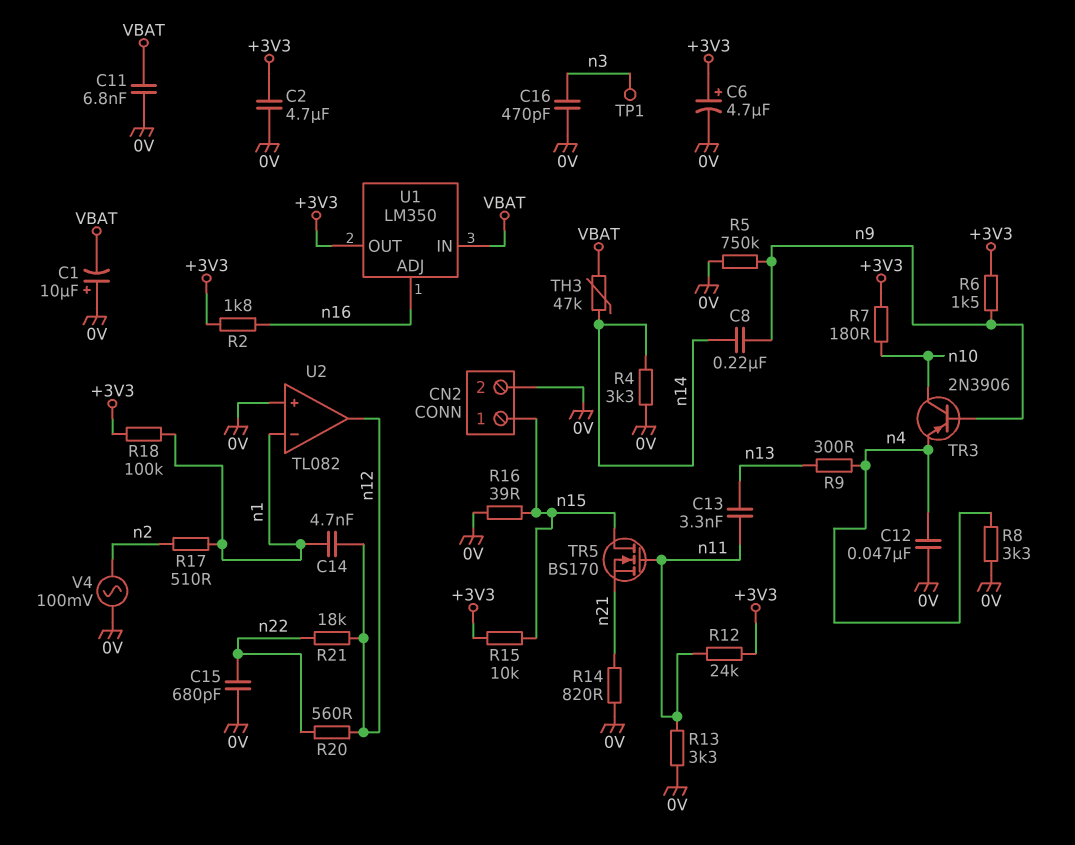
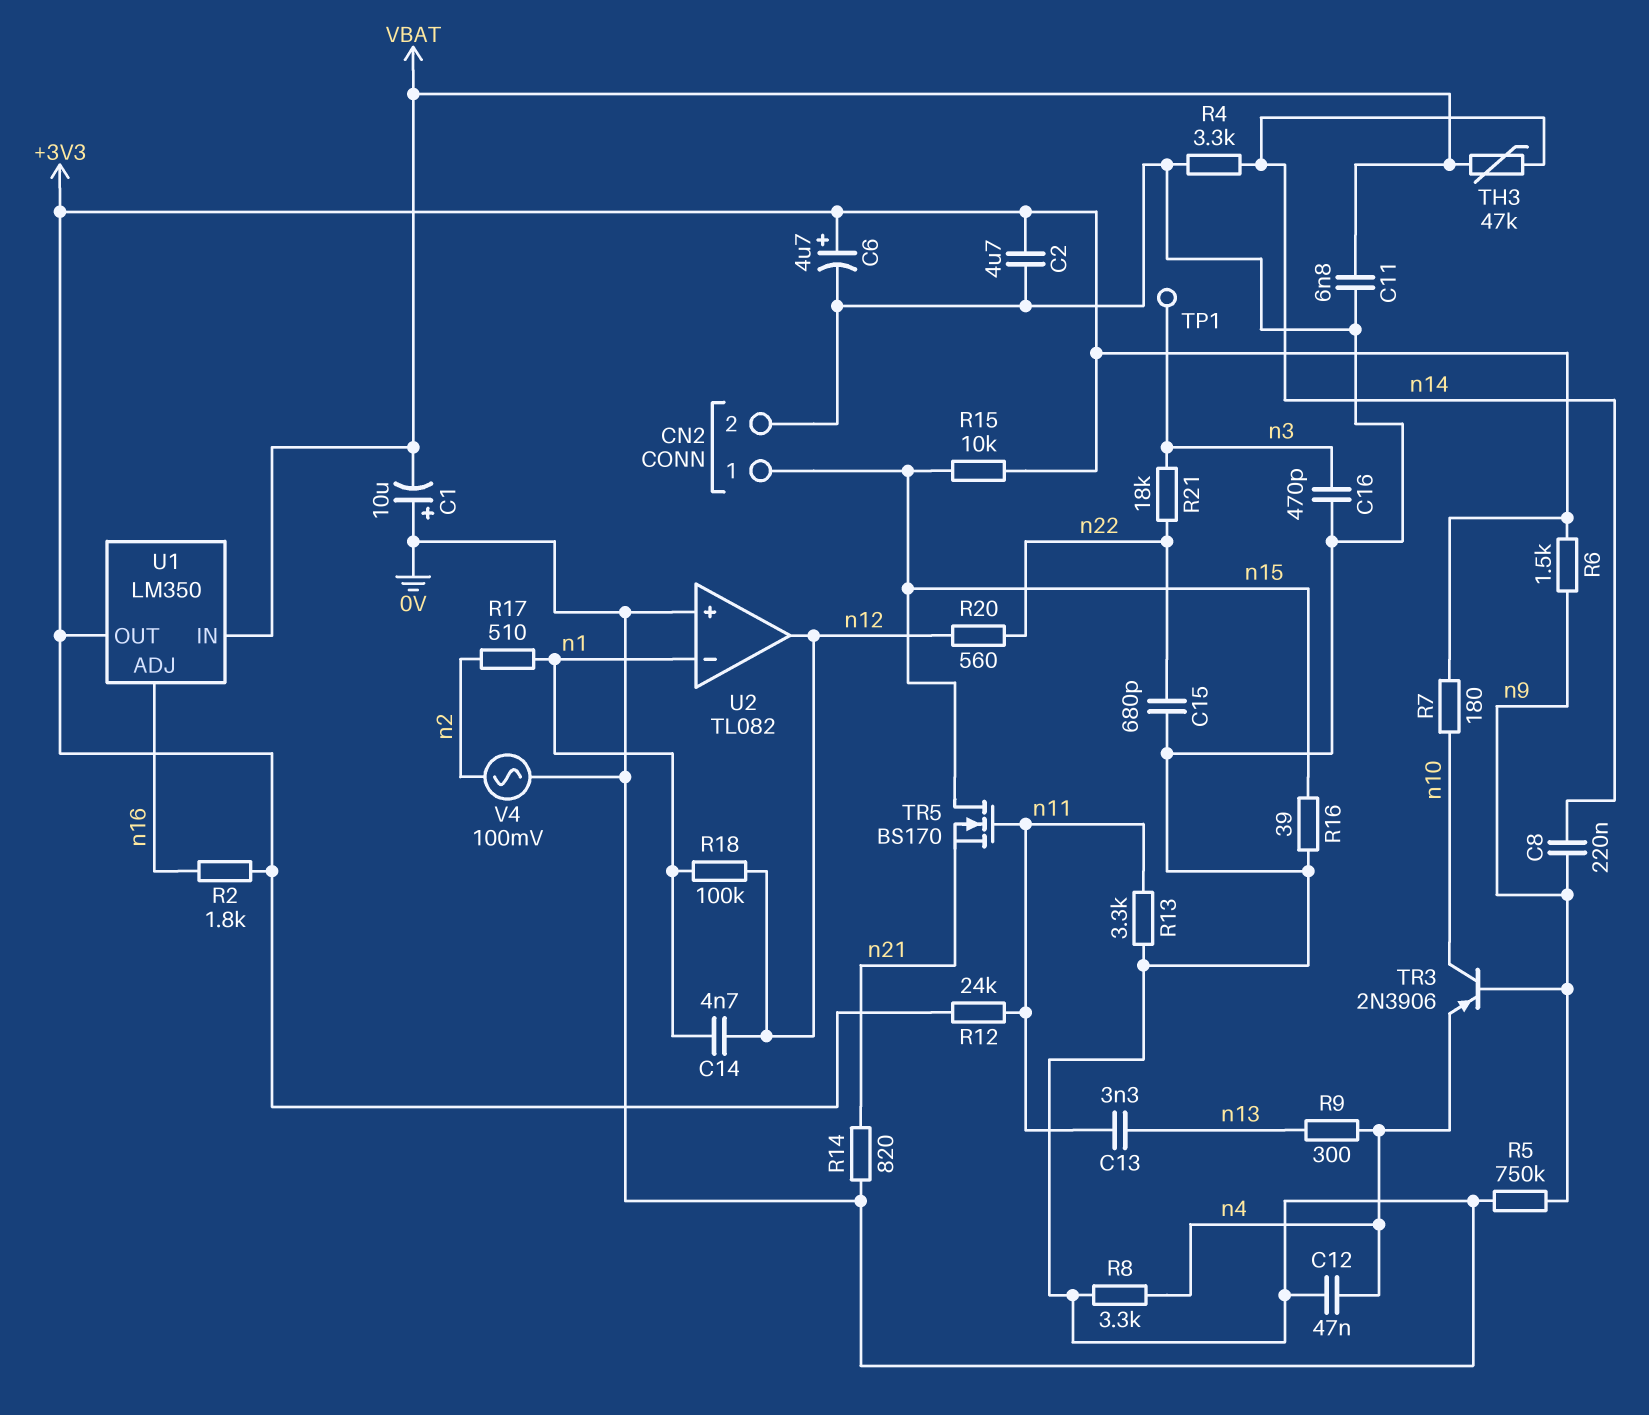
R18: 100k (+3V3, n1) -> 100k (n1, n12)
R21: 18k (n12, n22) -> 18k (n3, n22)

